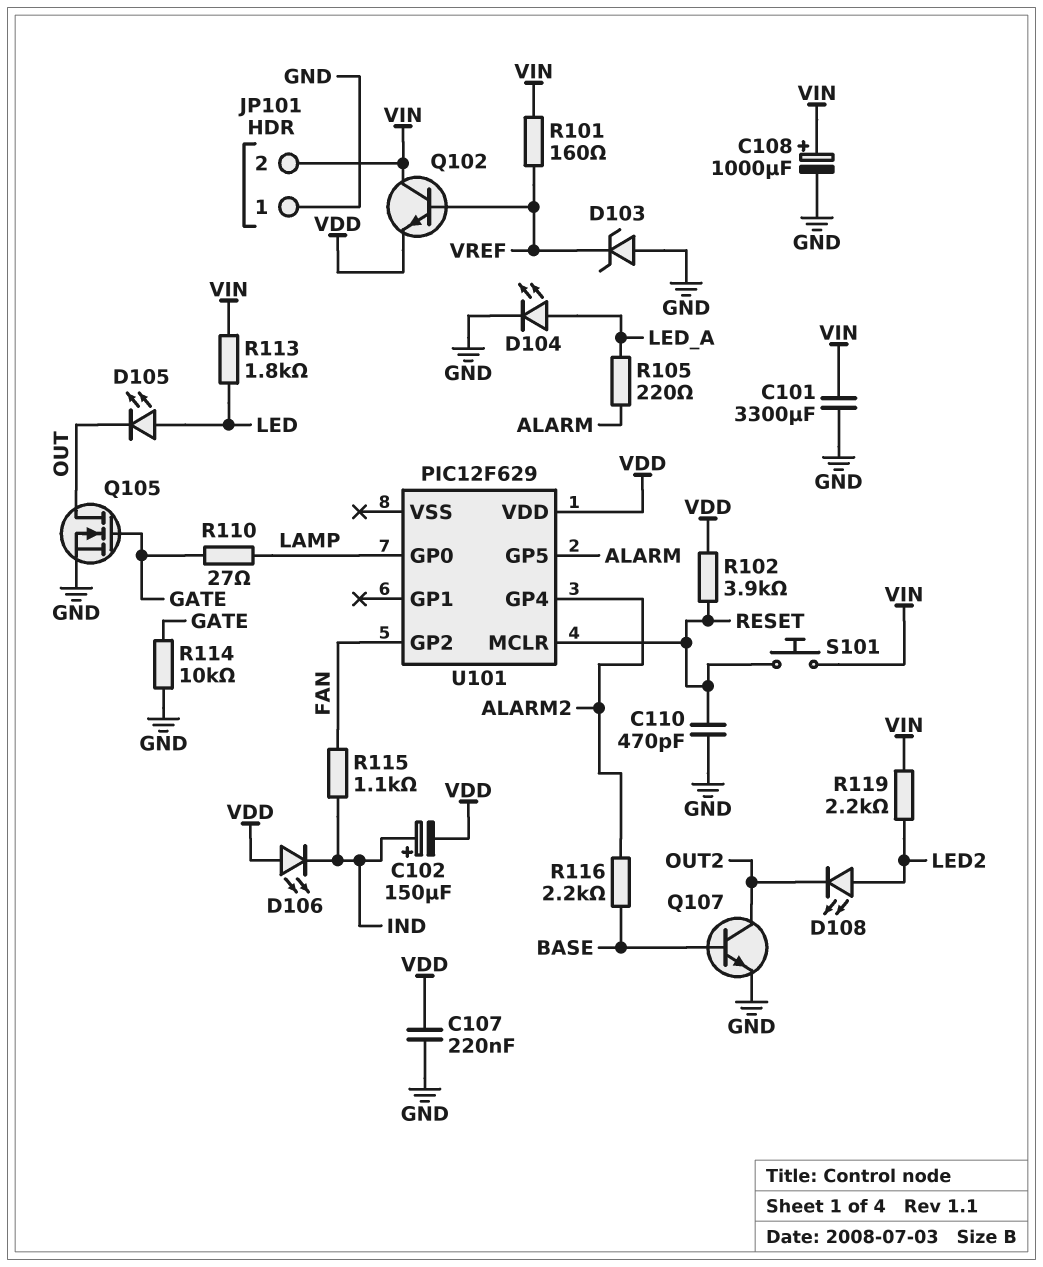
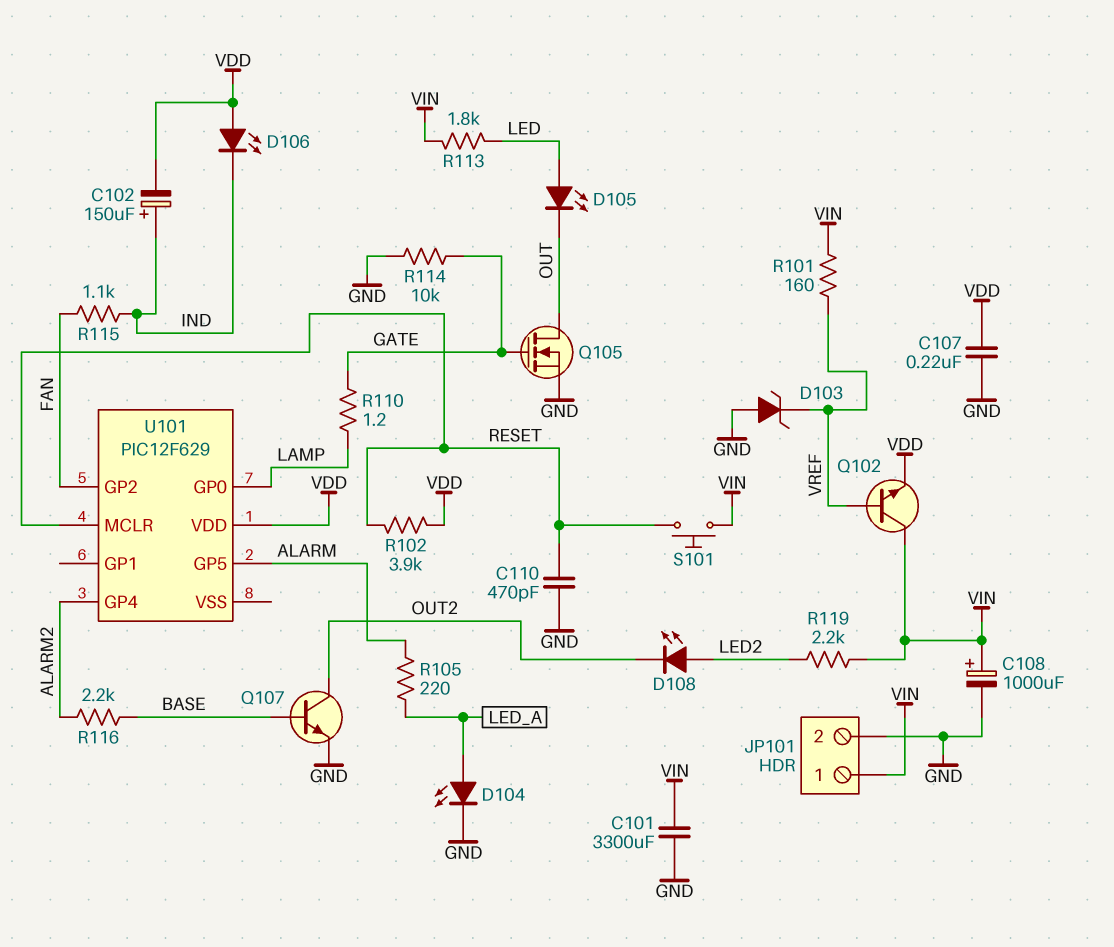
JP101 pin 1: GND -> VIN
JP101 pin 2: VIN -> GND
R110: 27 (GATE, LAMP) -> 1.2 (GATE, LAMP)

